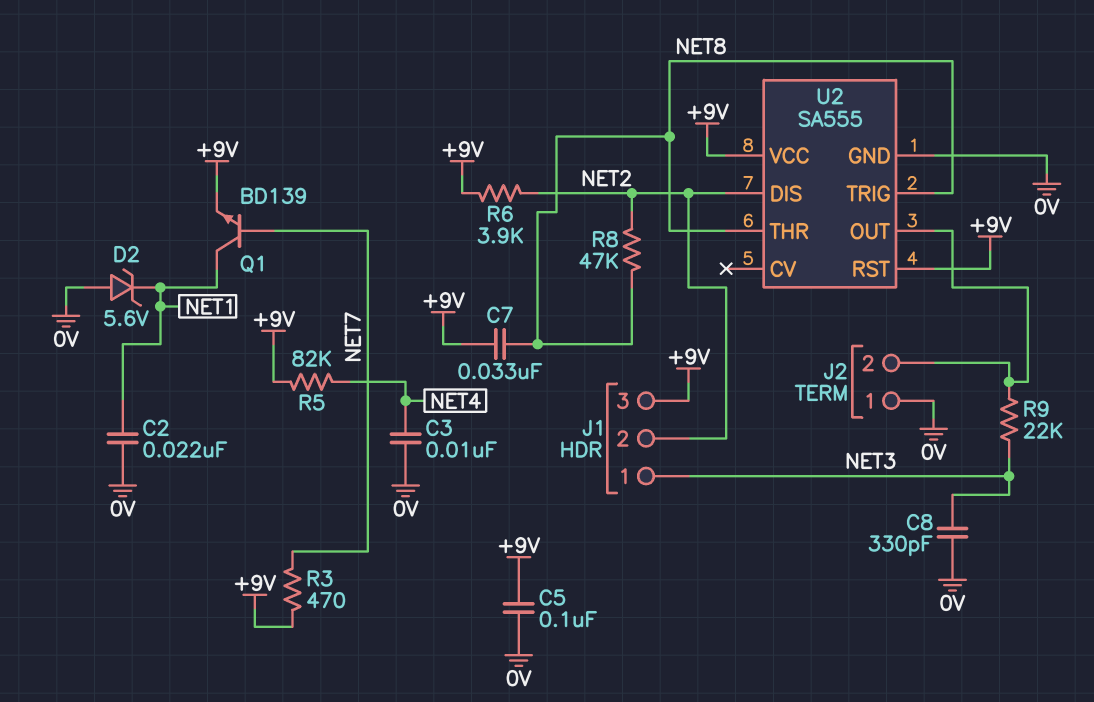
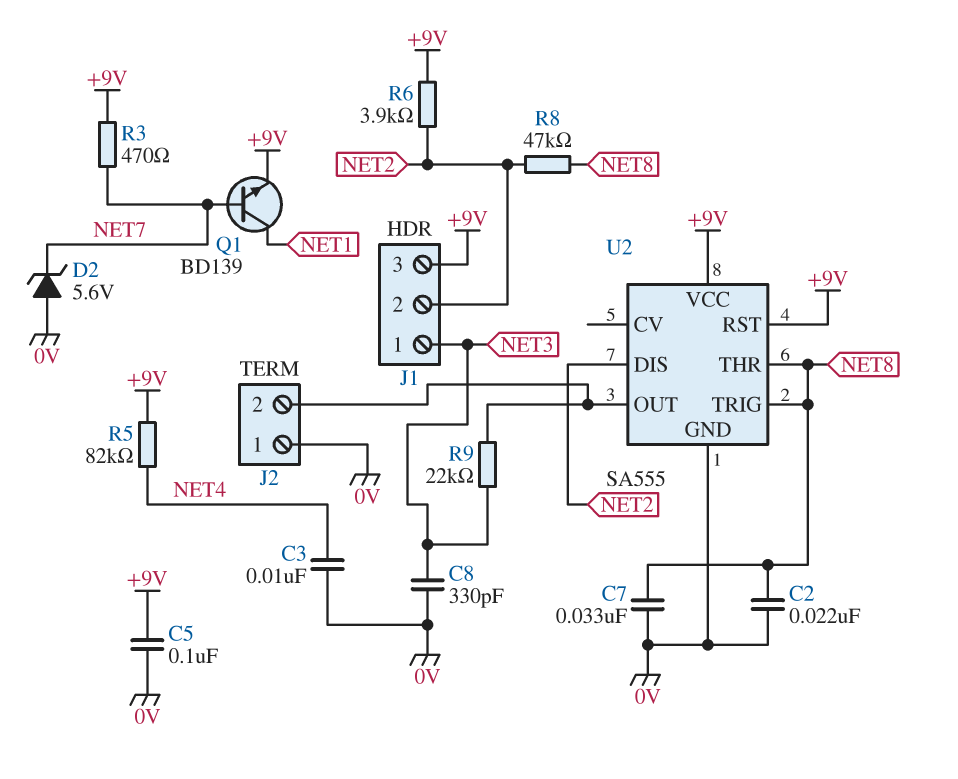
C2: 22nF (0V, NET1) -> 22nF (0V, NET8)
C7: 33nF (+9V, NET8) -> 33nF (0V, NET8)
D2: zener 5.6V (A 0V, K NET1) -> zener 5.6V (A 0V, K NET7)

